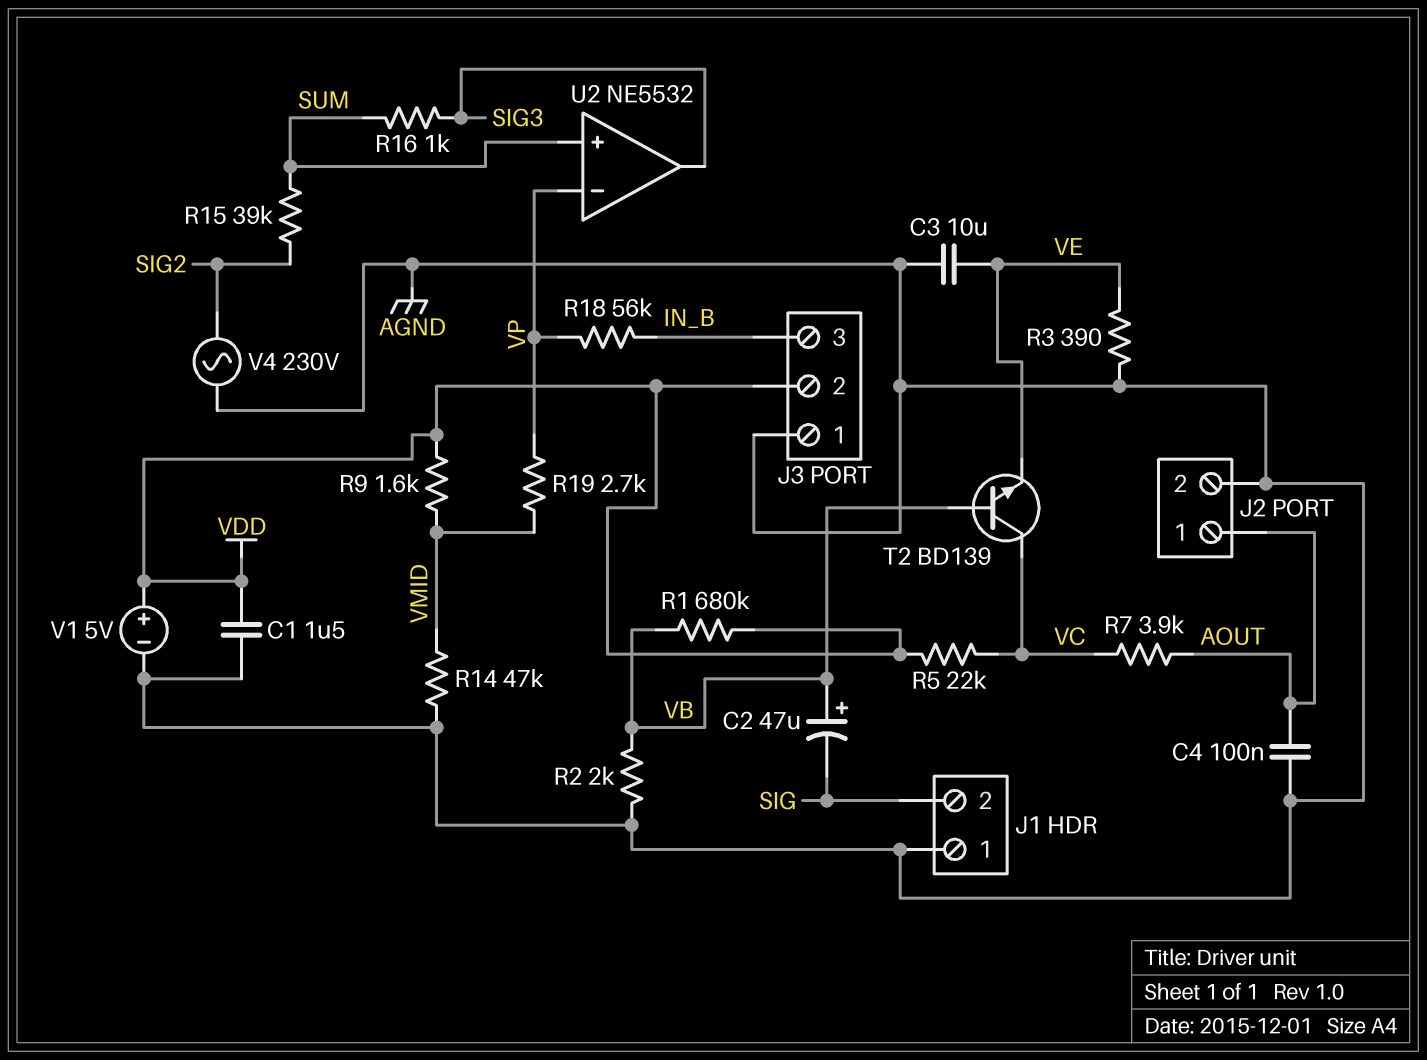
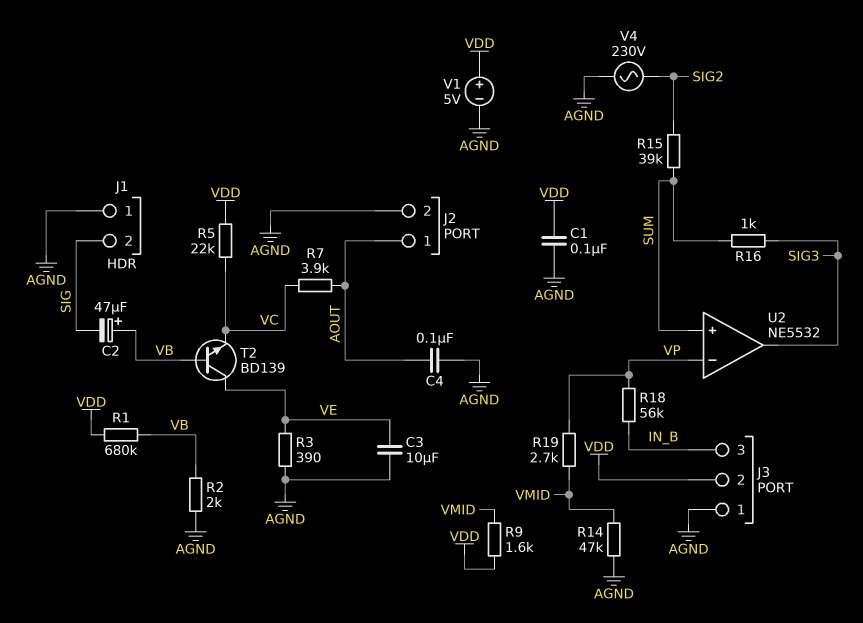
C1: 1.5uF (AGND, VDD) -> 100nF (AGND, VDD)
T2: NPN BD139 (B VB, C VC, E VE) -> NPN BD139 (B VB, C VE, E VC)

